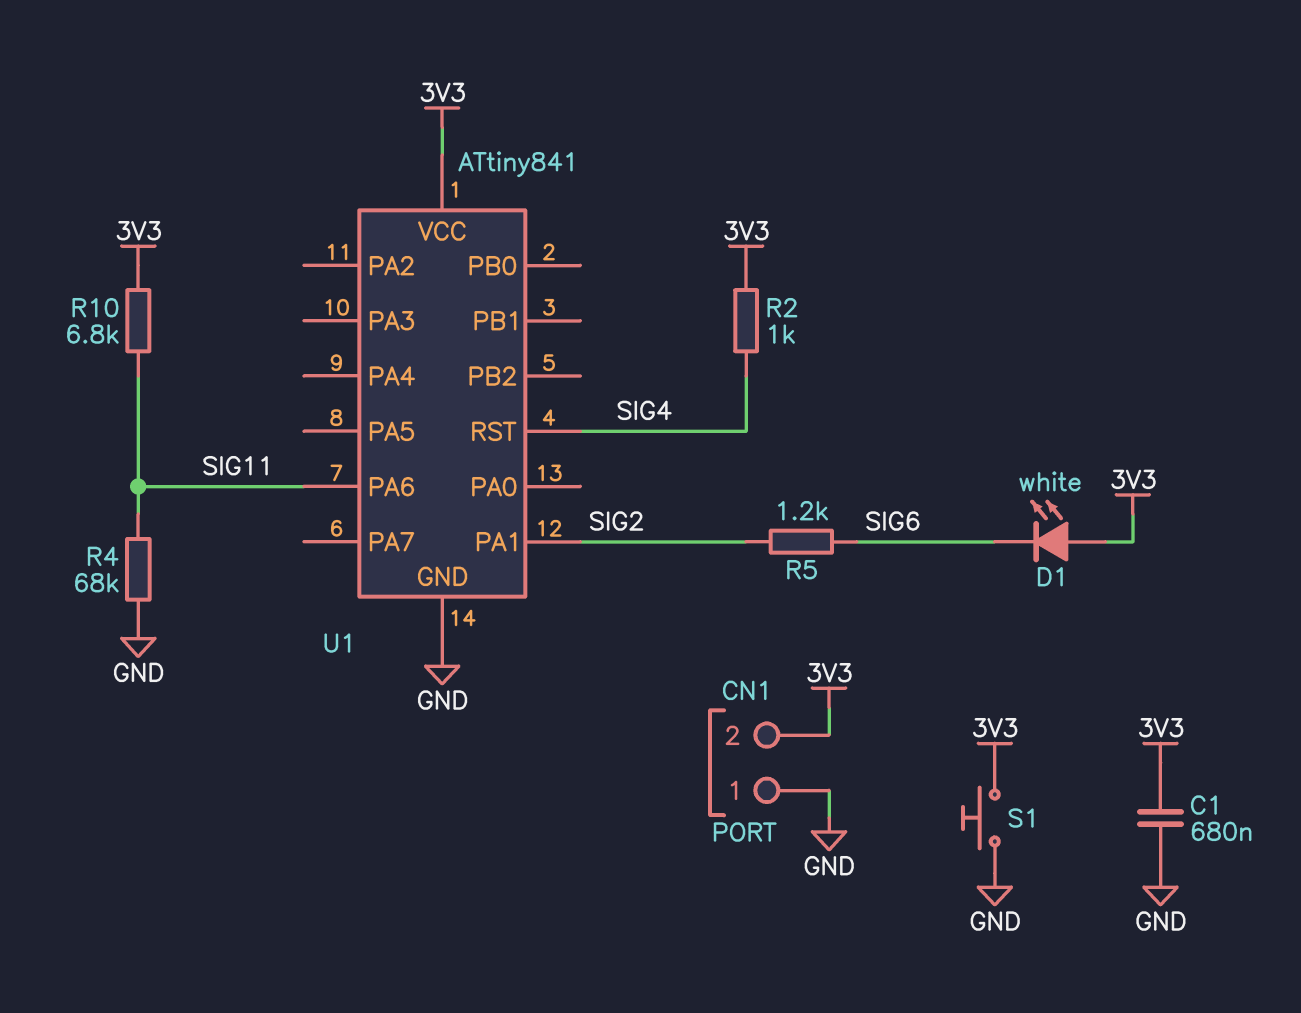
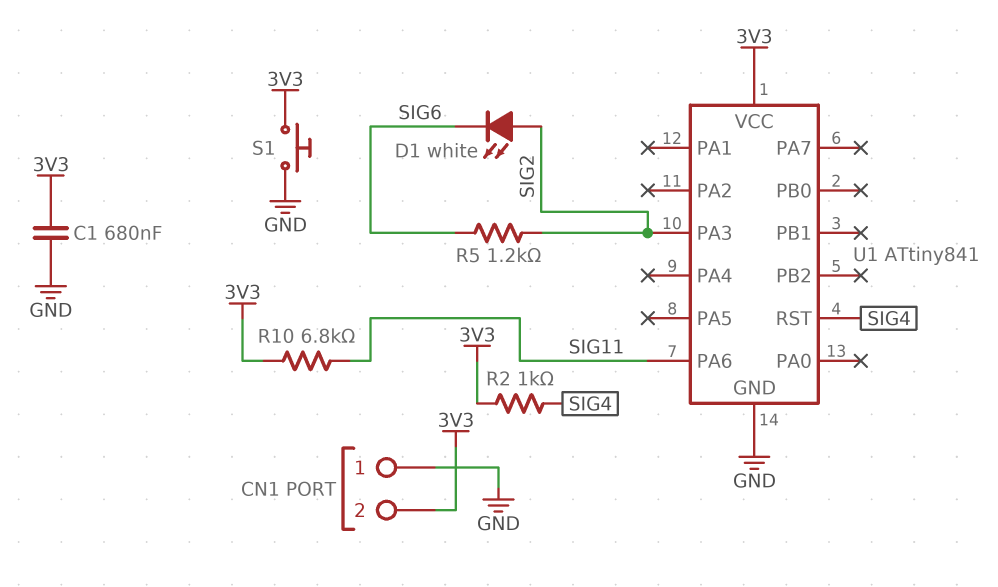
D1: LED white (A 3V3, K SIG6) -> LED white (A SIG2, K SIG6)
R4: 68k (GND, SIG11) -> none
U1 pin PA1: SIG2 -> none
U1 pin PA3: none -> SIG2

